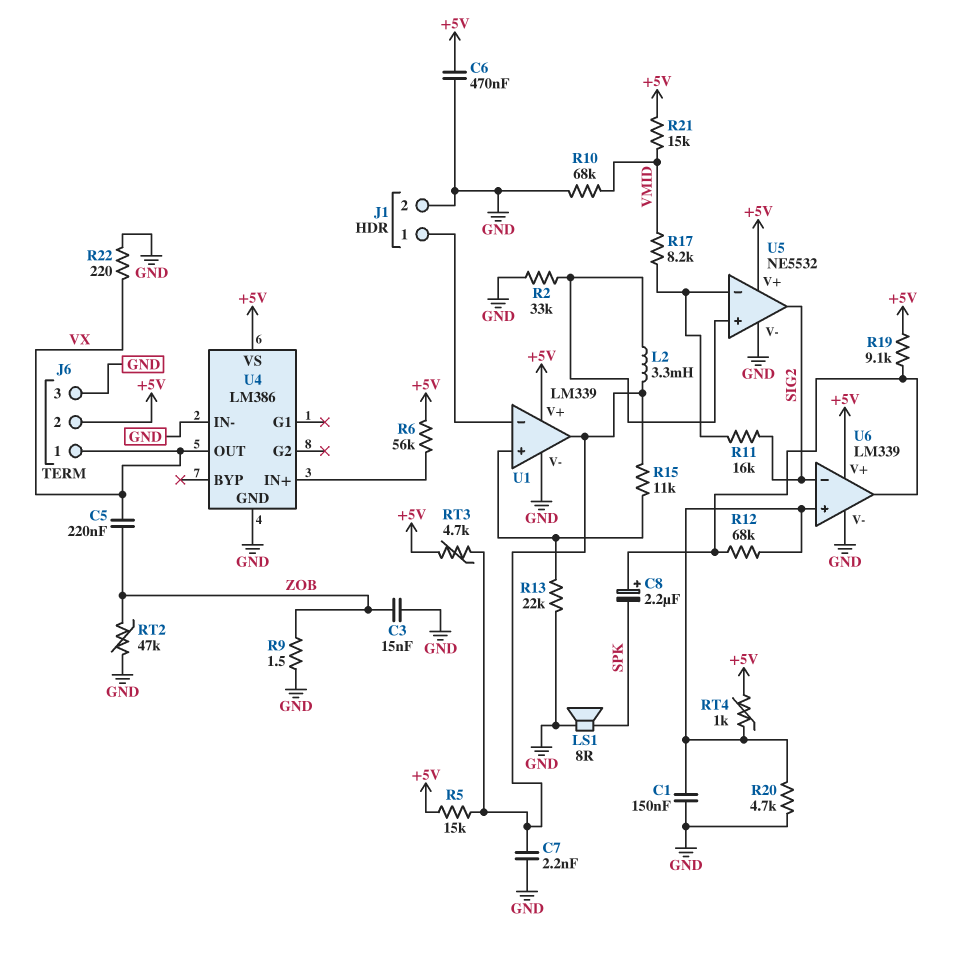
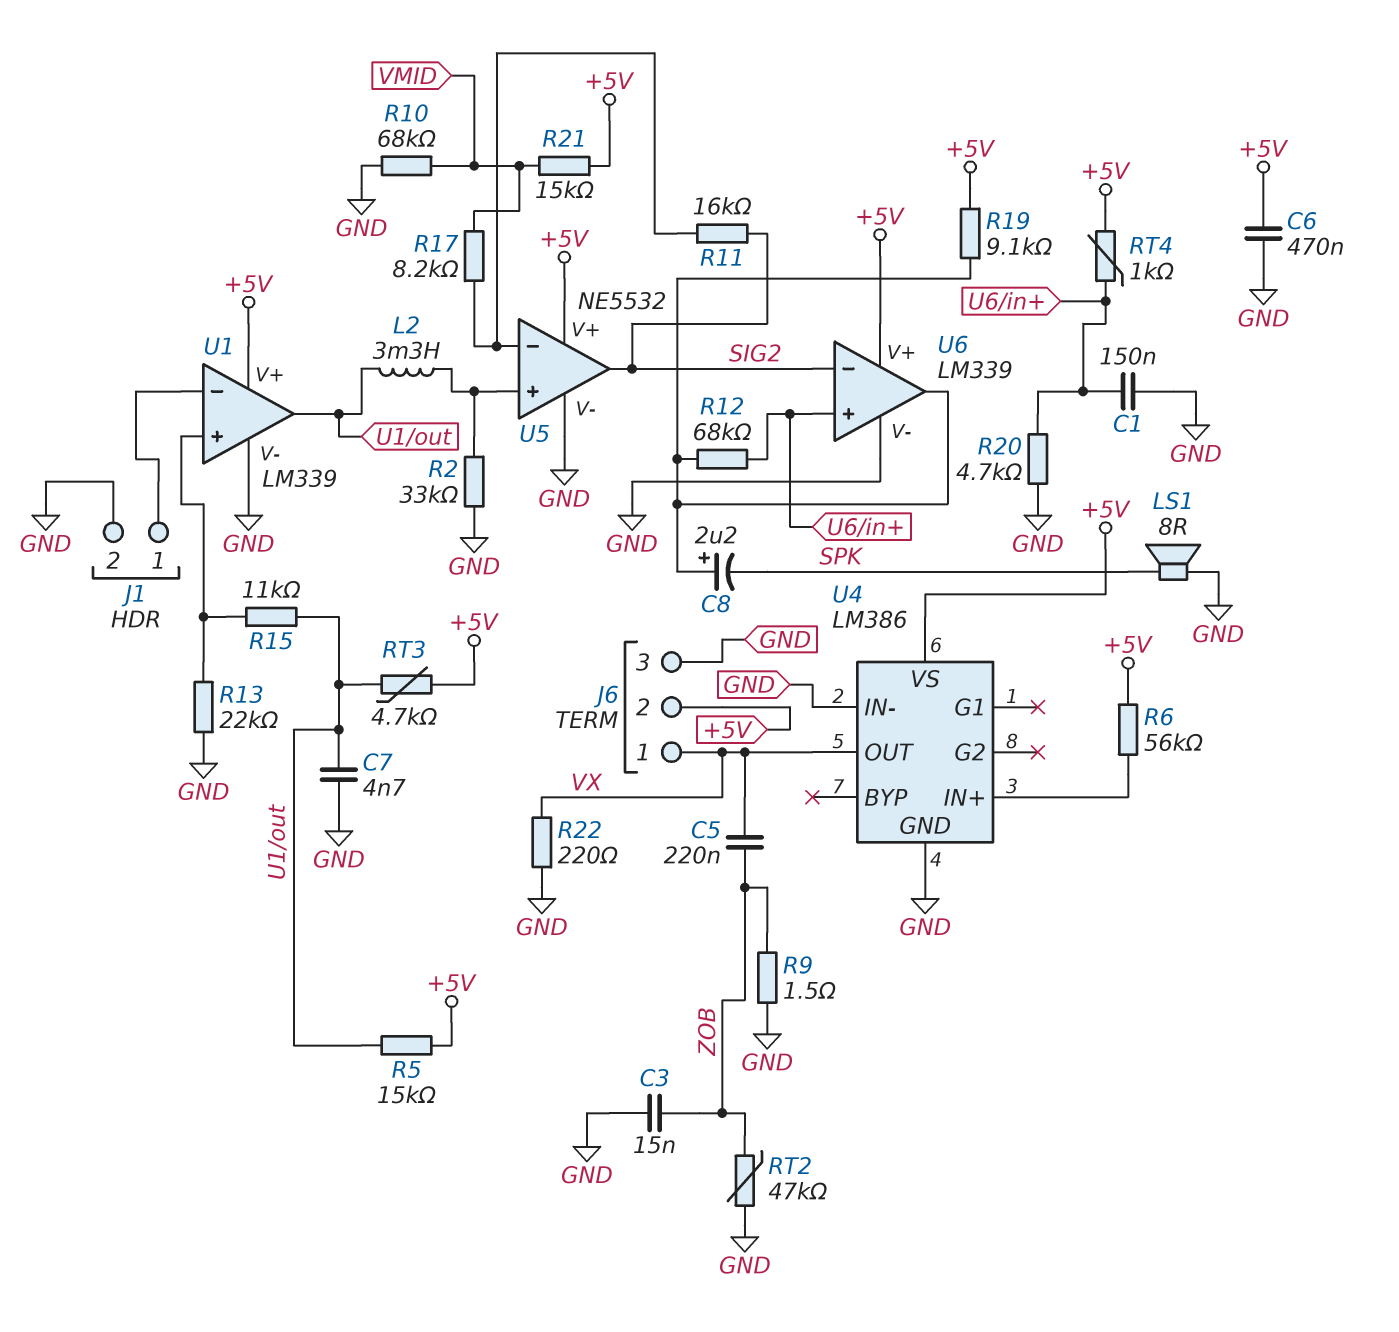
C7: 2.2nF (GND, U1/out) -> 4.7nF (GND, U1/out)

